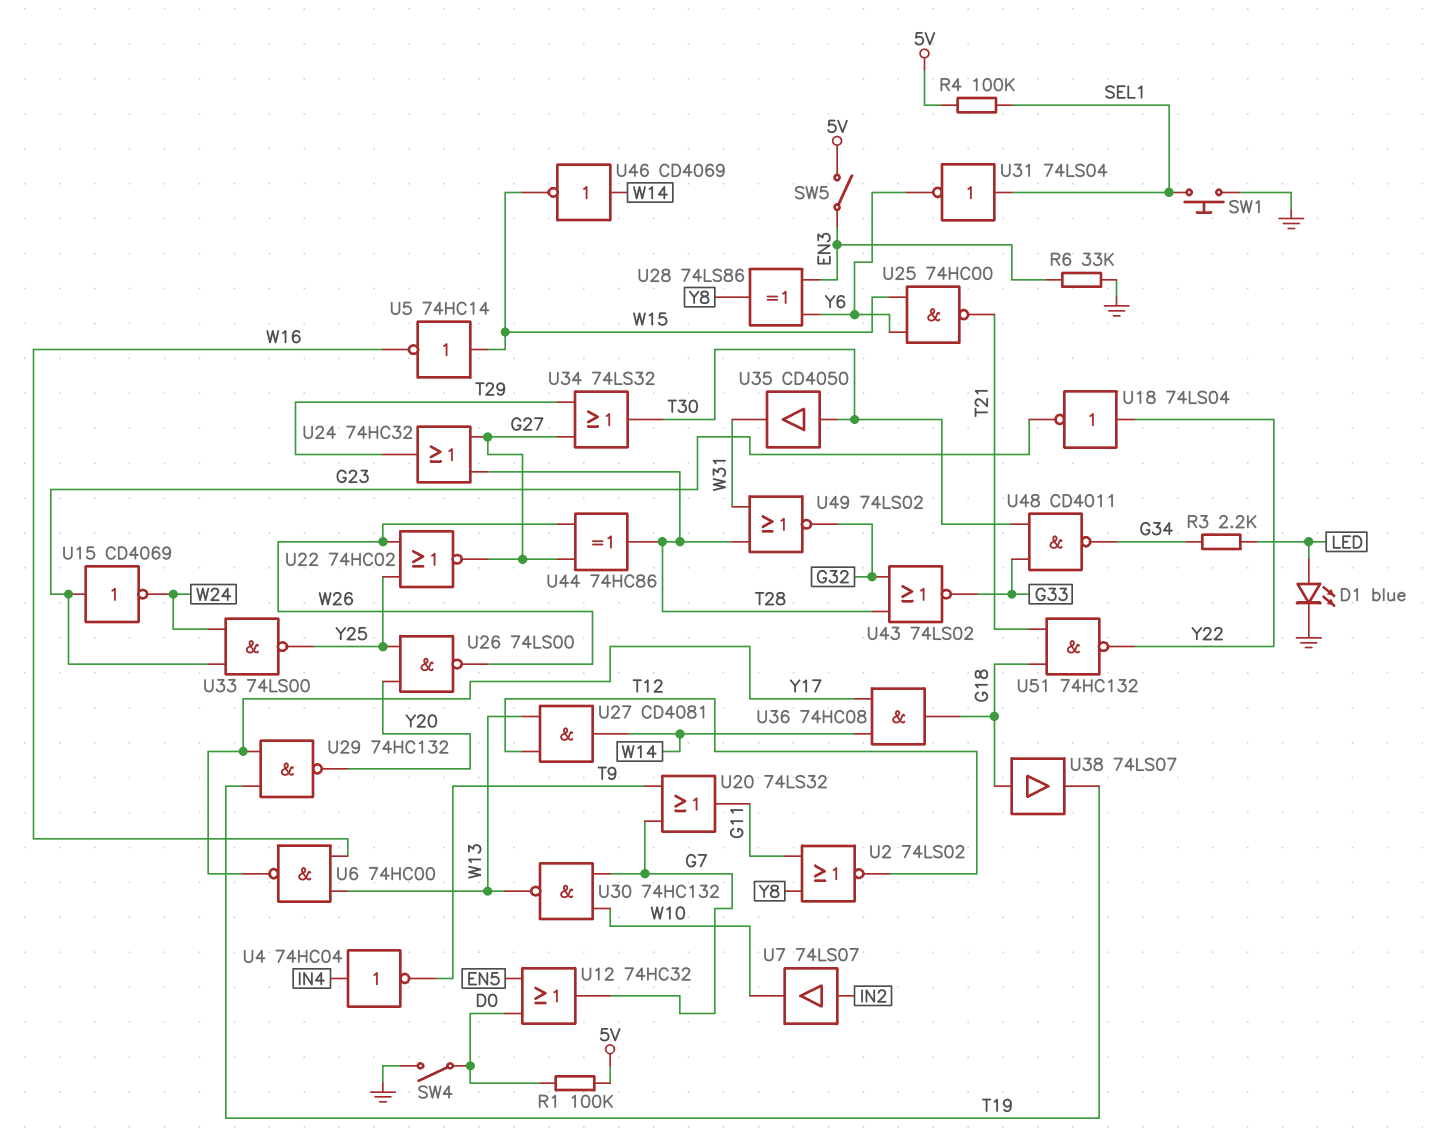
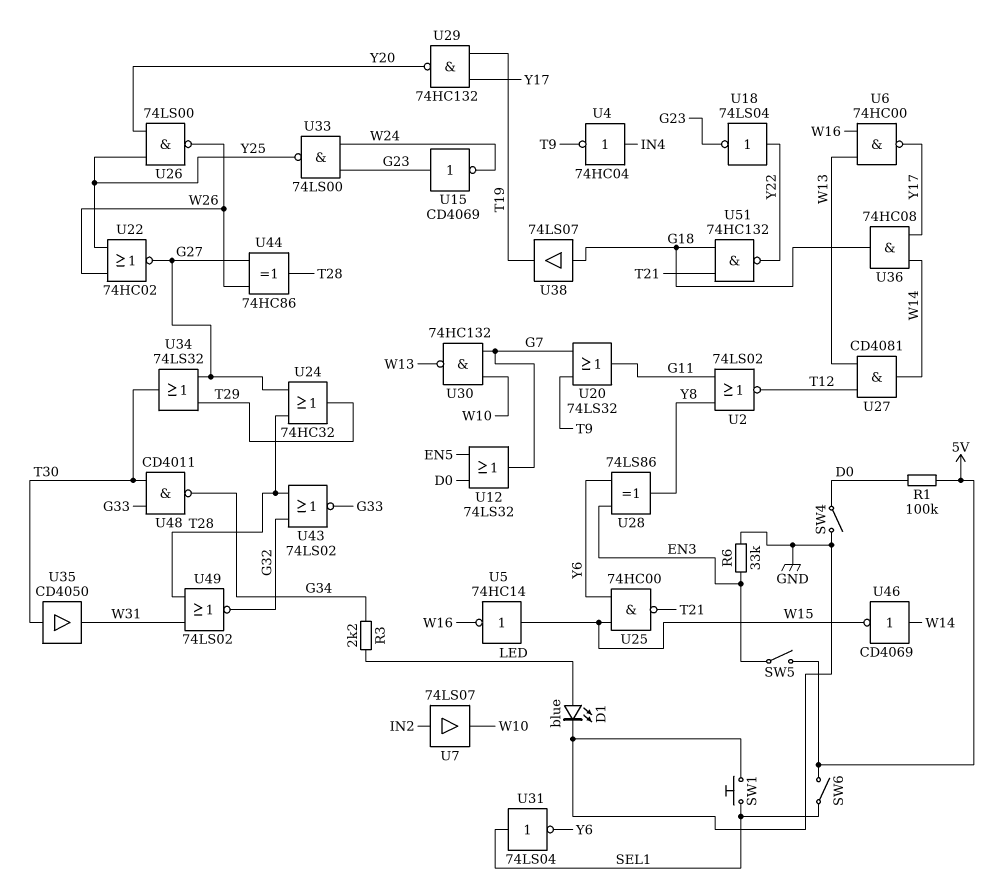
R4: 100k (5V, SEL1) -> none
SW6: none -> switch (5V, SEL1)
U12: OR 74HC32 (in D0, in EN5, out G7) -> OR 74LS32 (in D0, in EN5, out G7)

